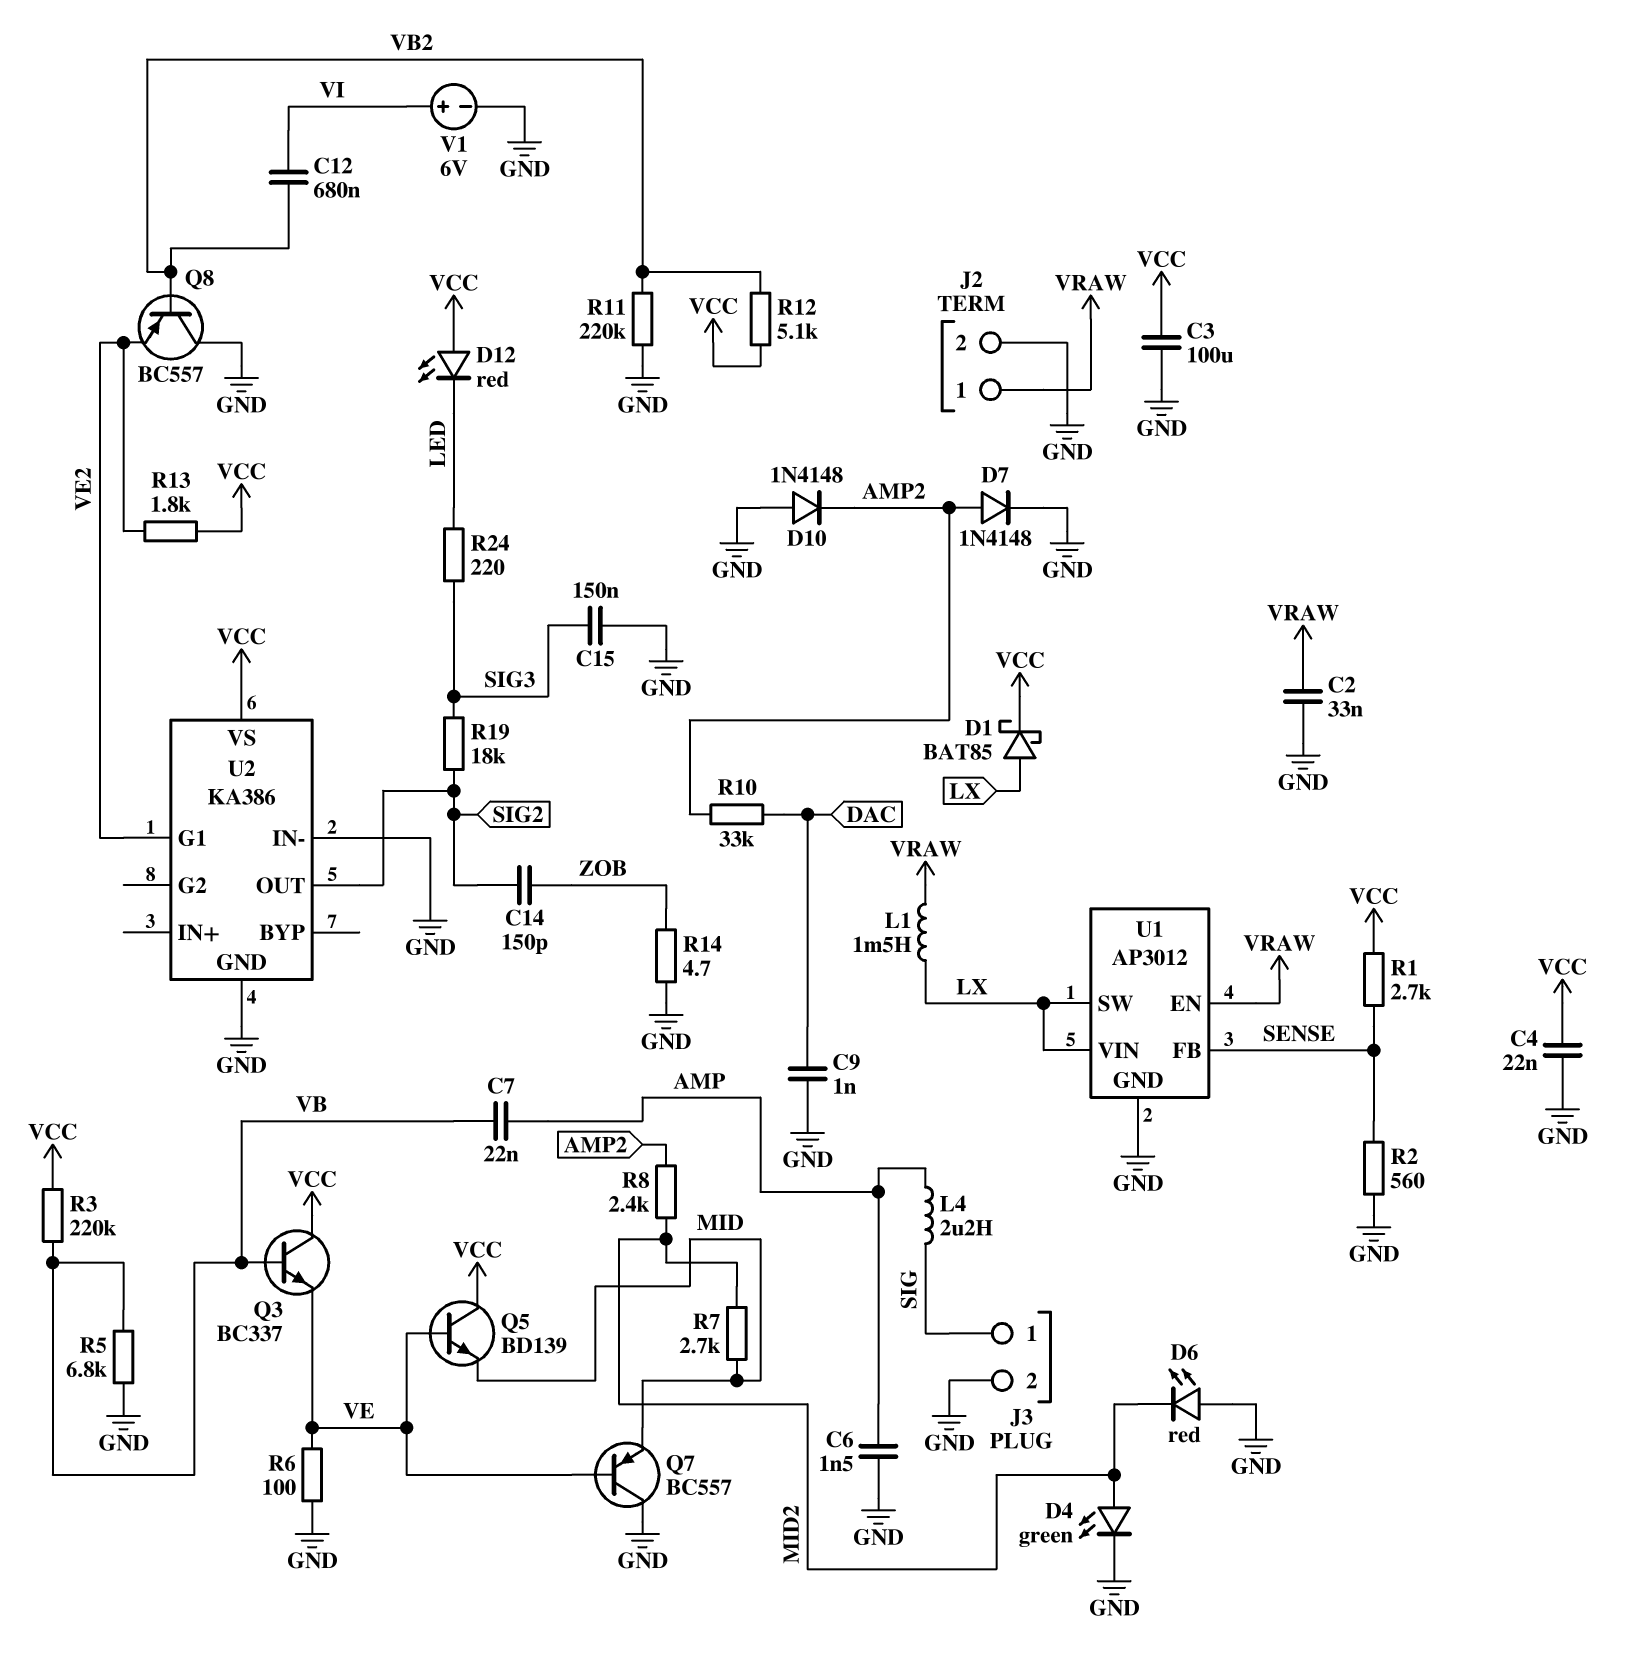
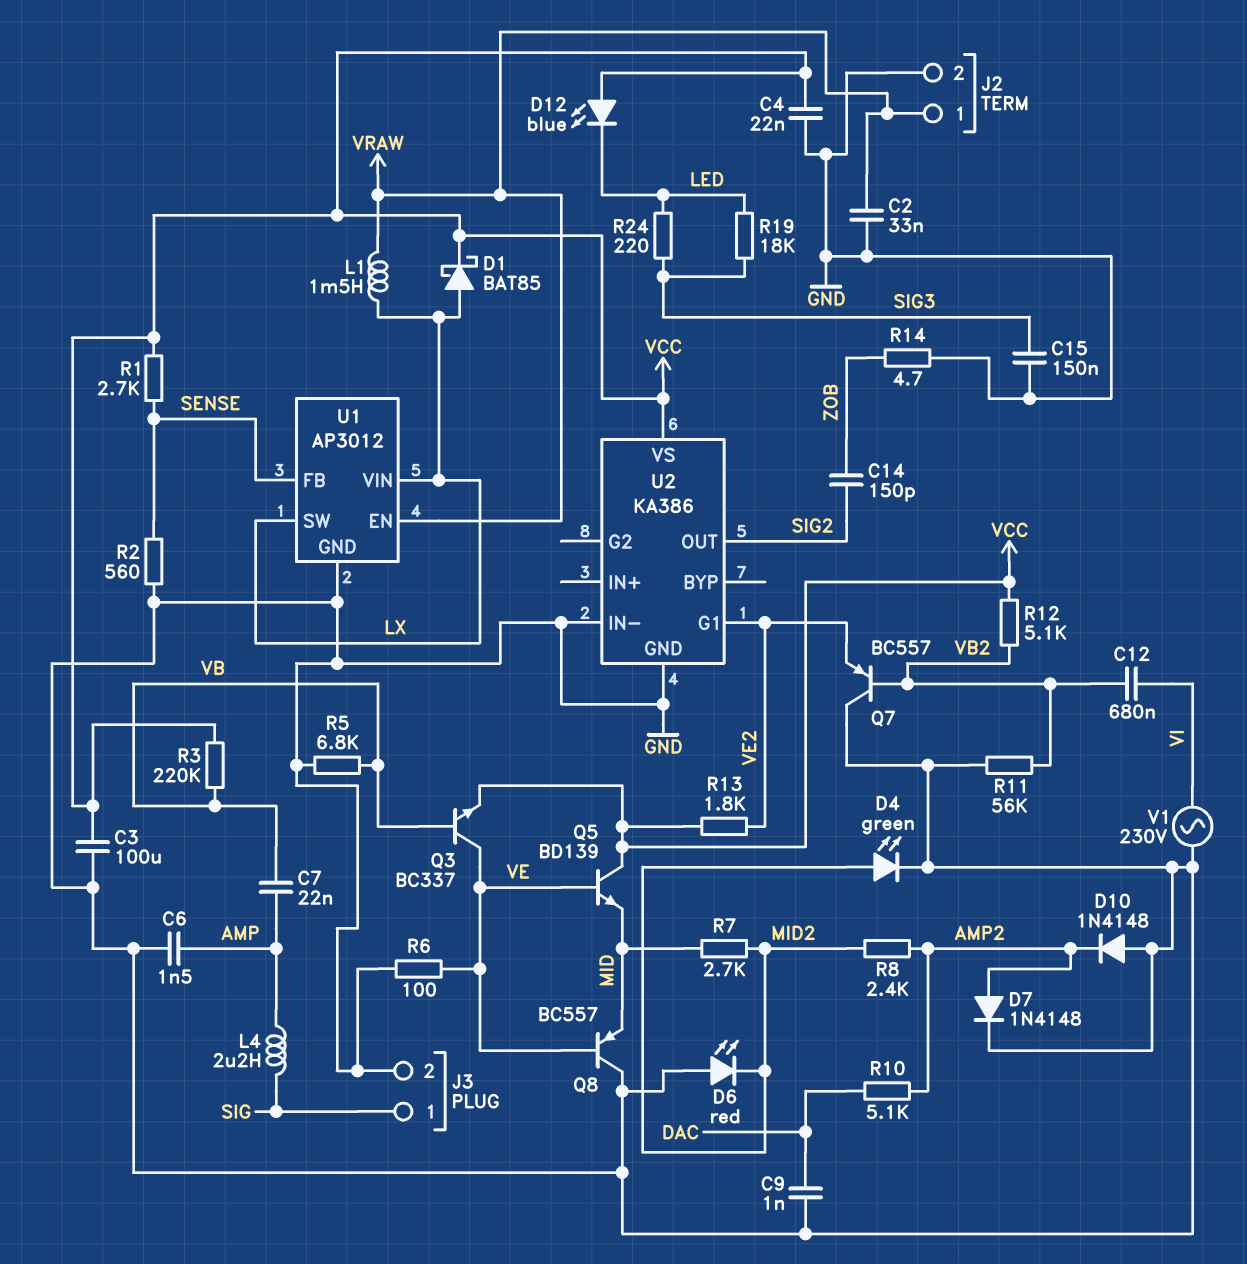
D12: LED red (A VCC, K LED) -> LED blue (A VCC, K LED)
Q3: NPN BC337 (B VB, C VCC, E VE) -> NPN BC337 (B VB, C VE, E VCC)
Q7: PNP BC557 (B VE, C GND, E MID) -> PNP BC557 (B VB2, C GND, E VE2)
Q8: PNP BC557 (B VB2, C GND, E VE2) -> PNP BC557 (B VE, C GND, E MID)
R10: 33k (AMP2, DAC) -> 5.1k (AMP2, DAC)
R11: 220k (GND, VB2) -> 56k (GND, VB2)
R19: 18k (SIG2, SIG3) -> 18k (LED, SIG3)
V1: 6V (plus VI, minus GND) -> AC 230V (GND, VI)

